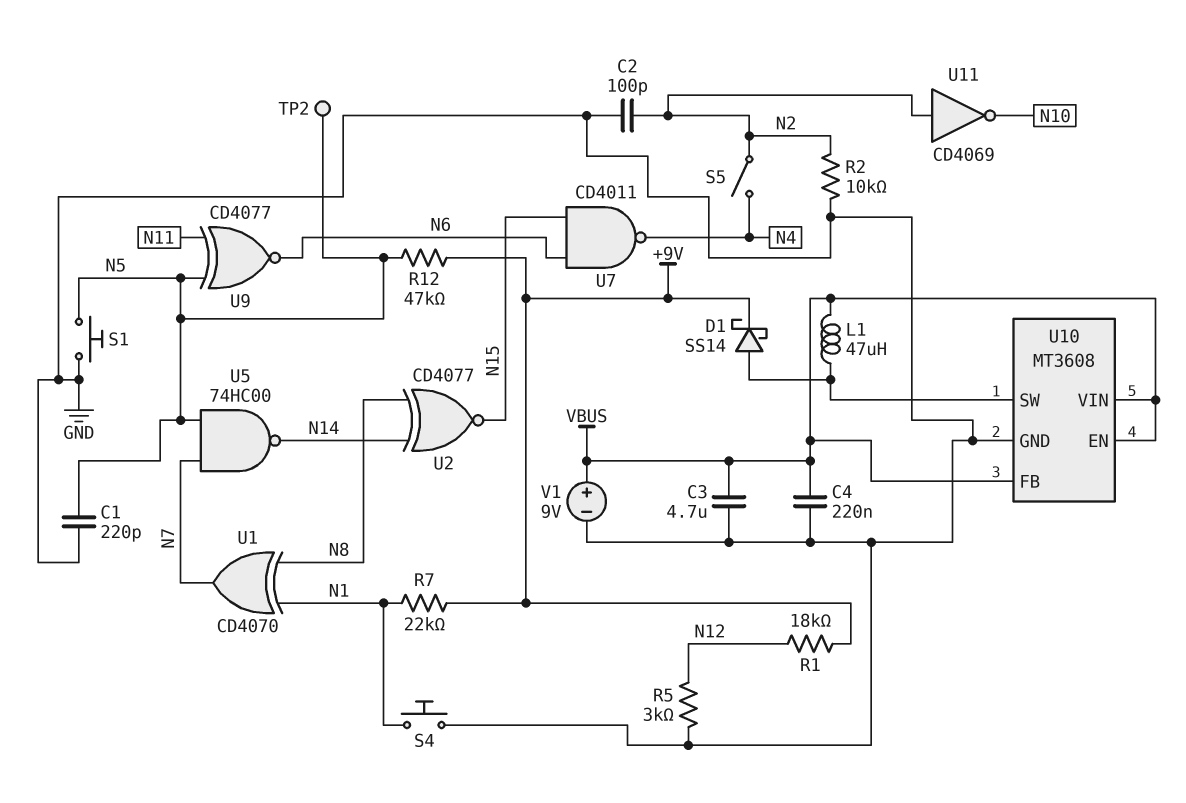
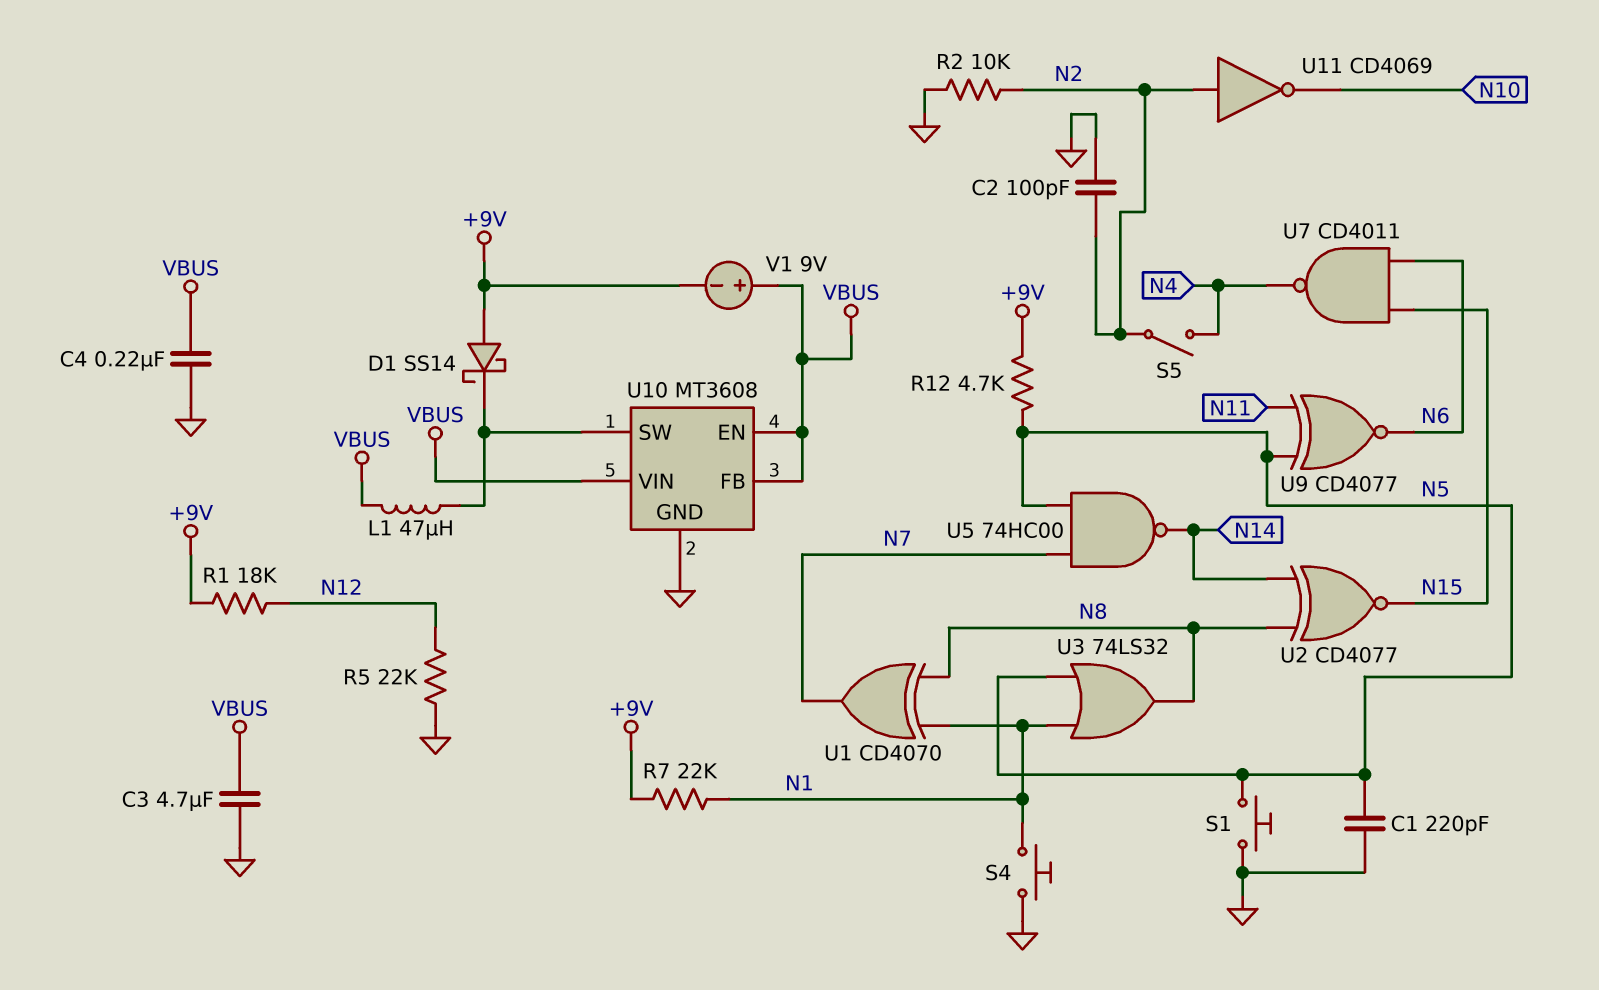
D1: schottky SS14 (A U10/SW, K +9V) -> schottky SS14 (A +9V, K U10/SW)
R5: 3k (GND, N12) -> 22k (GND, N12)
R12: 47k (+9V, N5) -> 4.7k (+9V, N5)
TP2: test point (N5) -> none
U3: none -> OR 74LS32 (in N1, in N5, out N8)
V1: 9V (plus VBUS, minus GND) -> 9V (plus VBUS, minus +9V)

